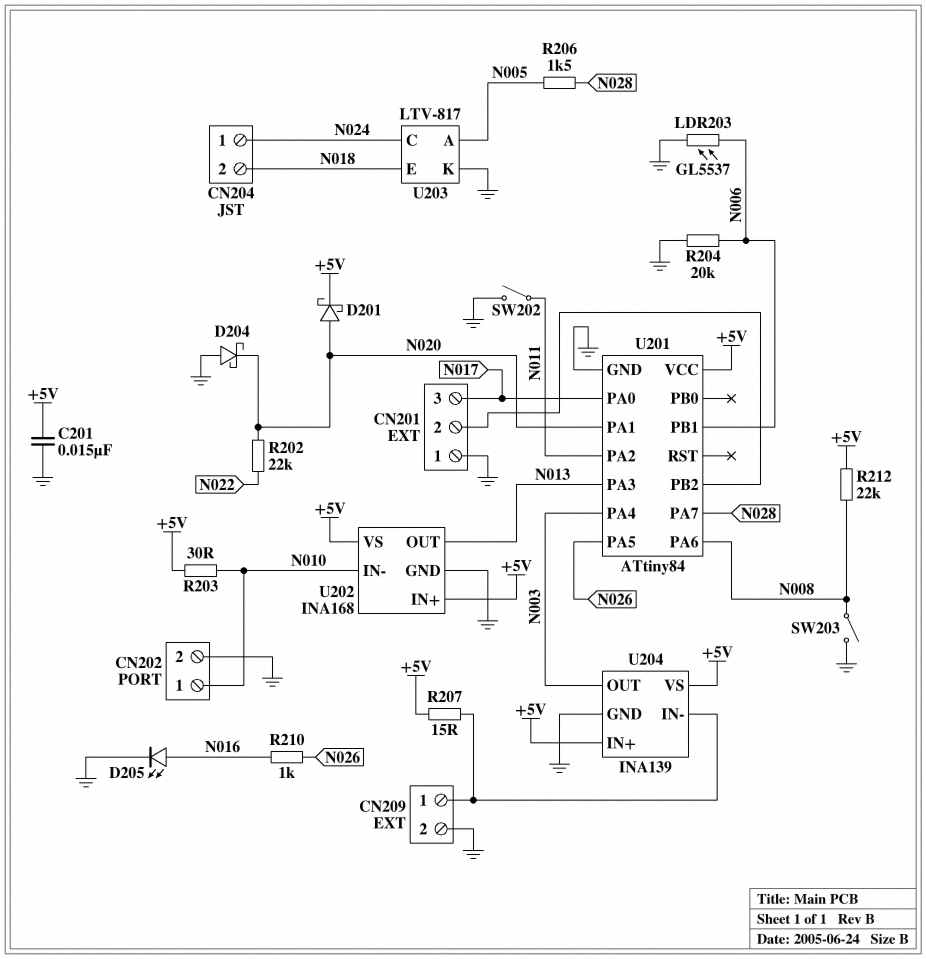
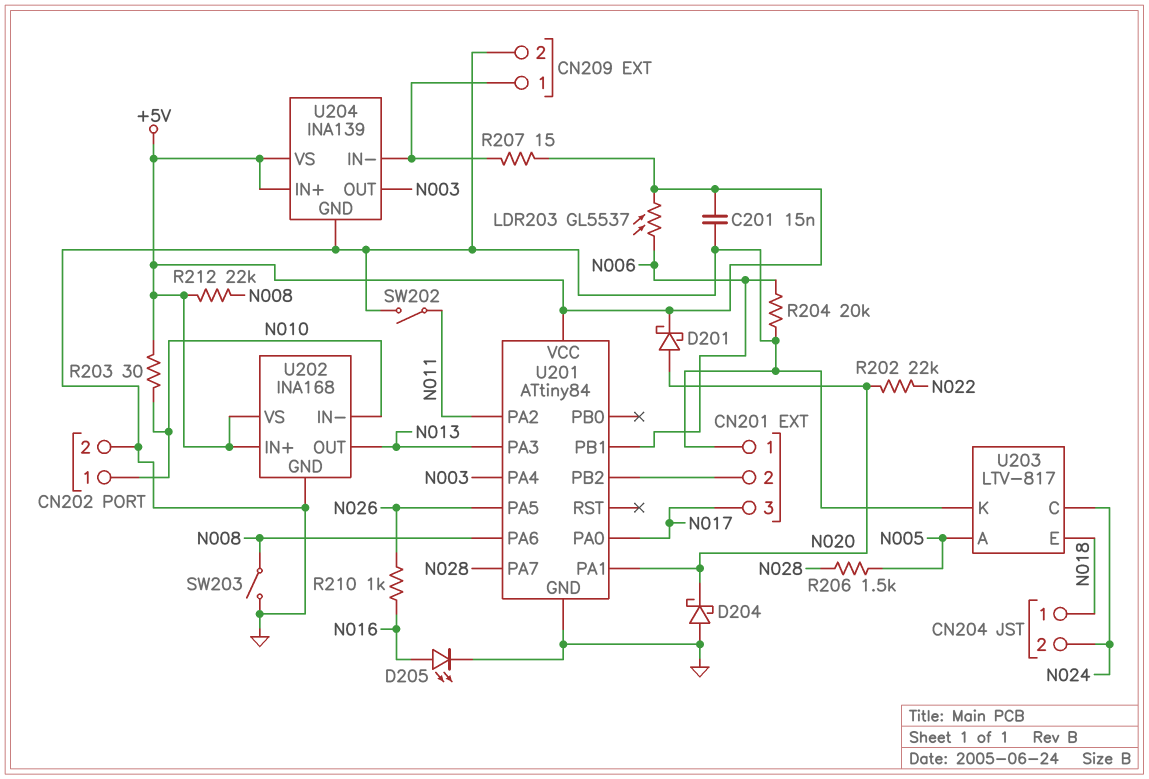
CN204 pin 1: N024 -> N018
CN204 pin 2: N018 -> N024
LDR203: GL5537 (GND, N006) -> GL5537 (+5V, N006)

